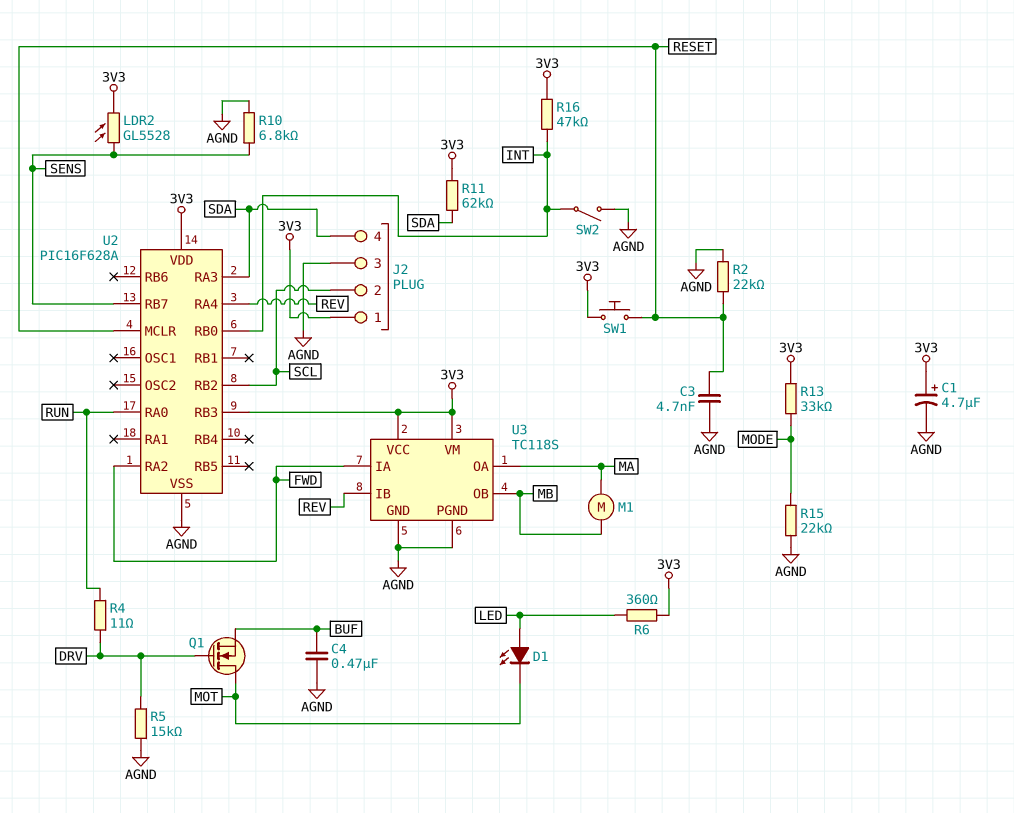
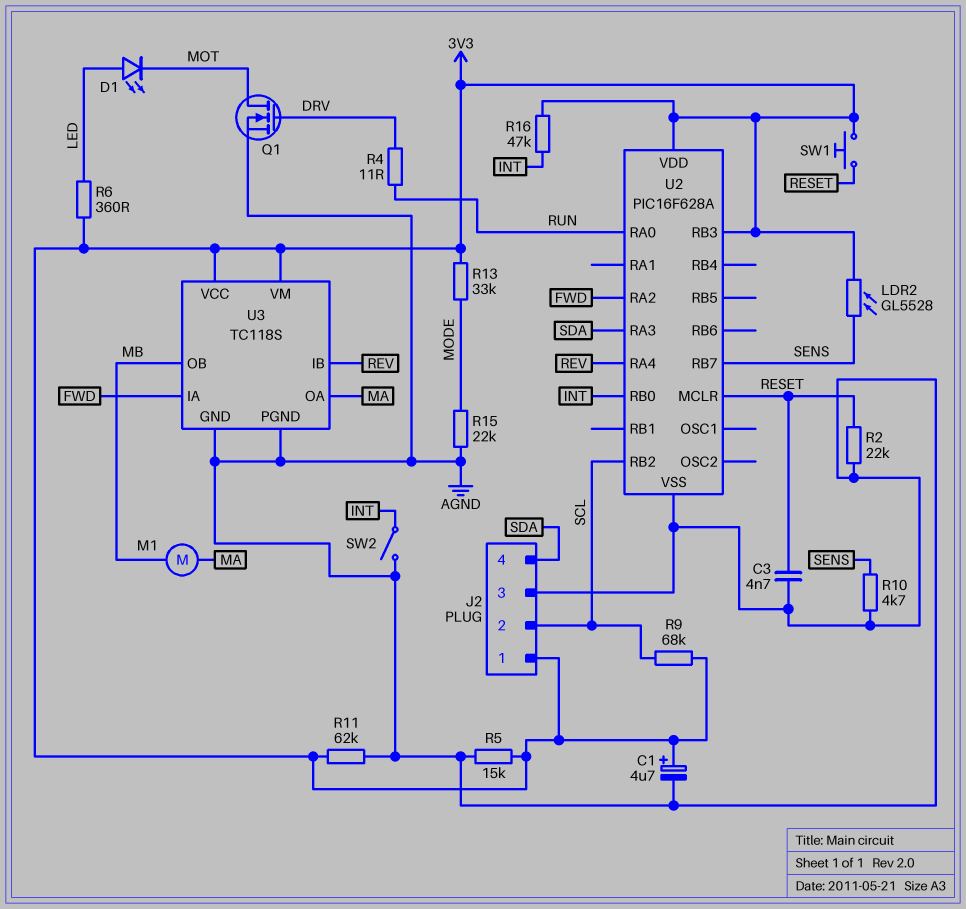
C4: 470nF (AGND, BUF) -> none
Q1: NMOS (G DRV, D MOT, S BUF) -> NMOS (G DRV, D MOT, S AGND)
R5: 15k (AGND, DRV) -> 15k (3V3, AGND)
R9: none -> 68k (3V3, SCL)
R10: 6.8k (AGND, SENS) -> 4.7k (AGND, SENS)
R11: 62k (3V3, SDA) -> 62k (3V3, AGND)

